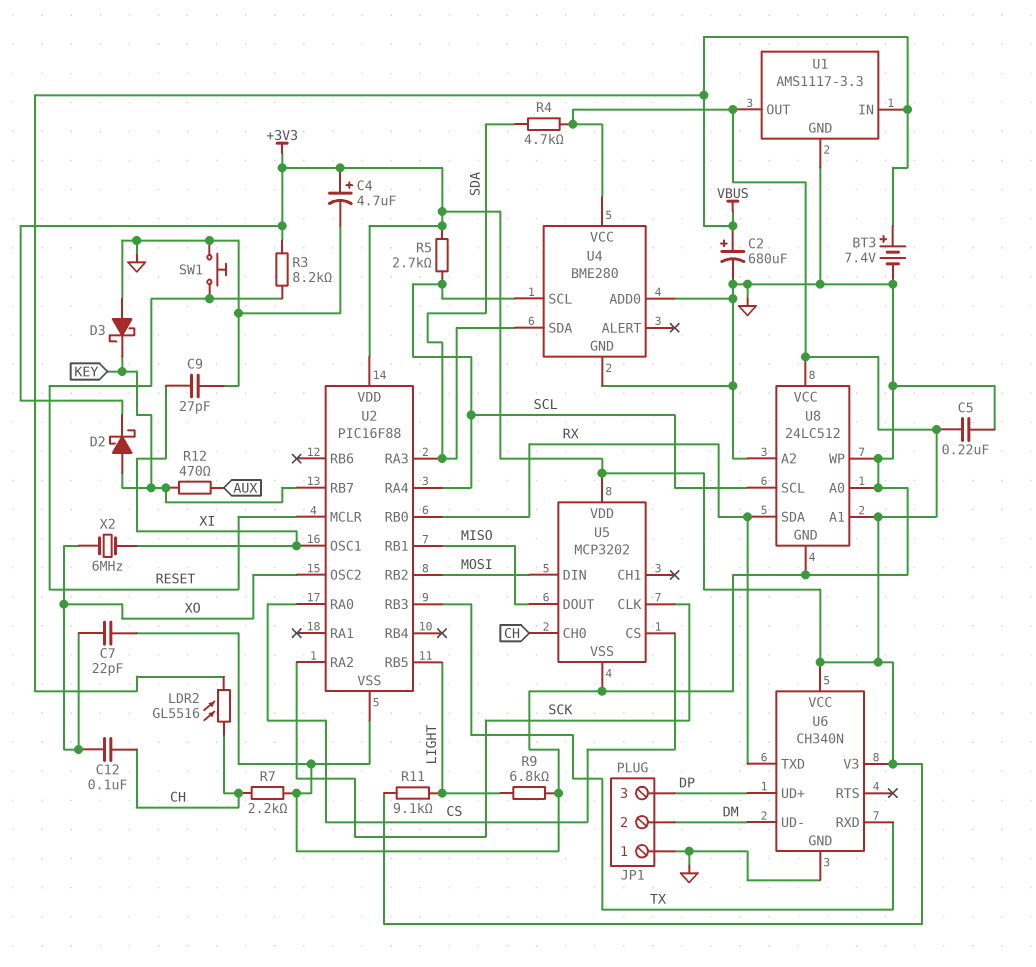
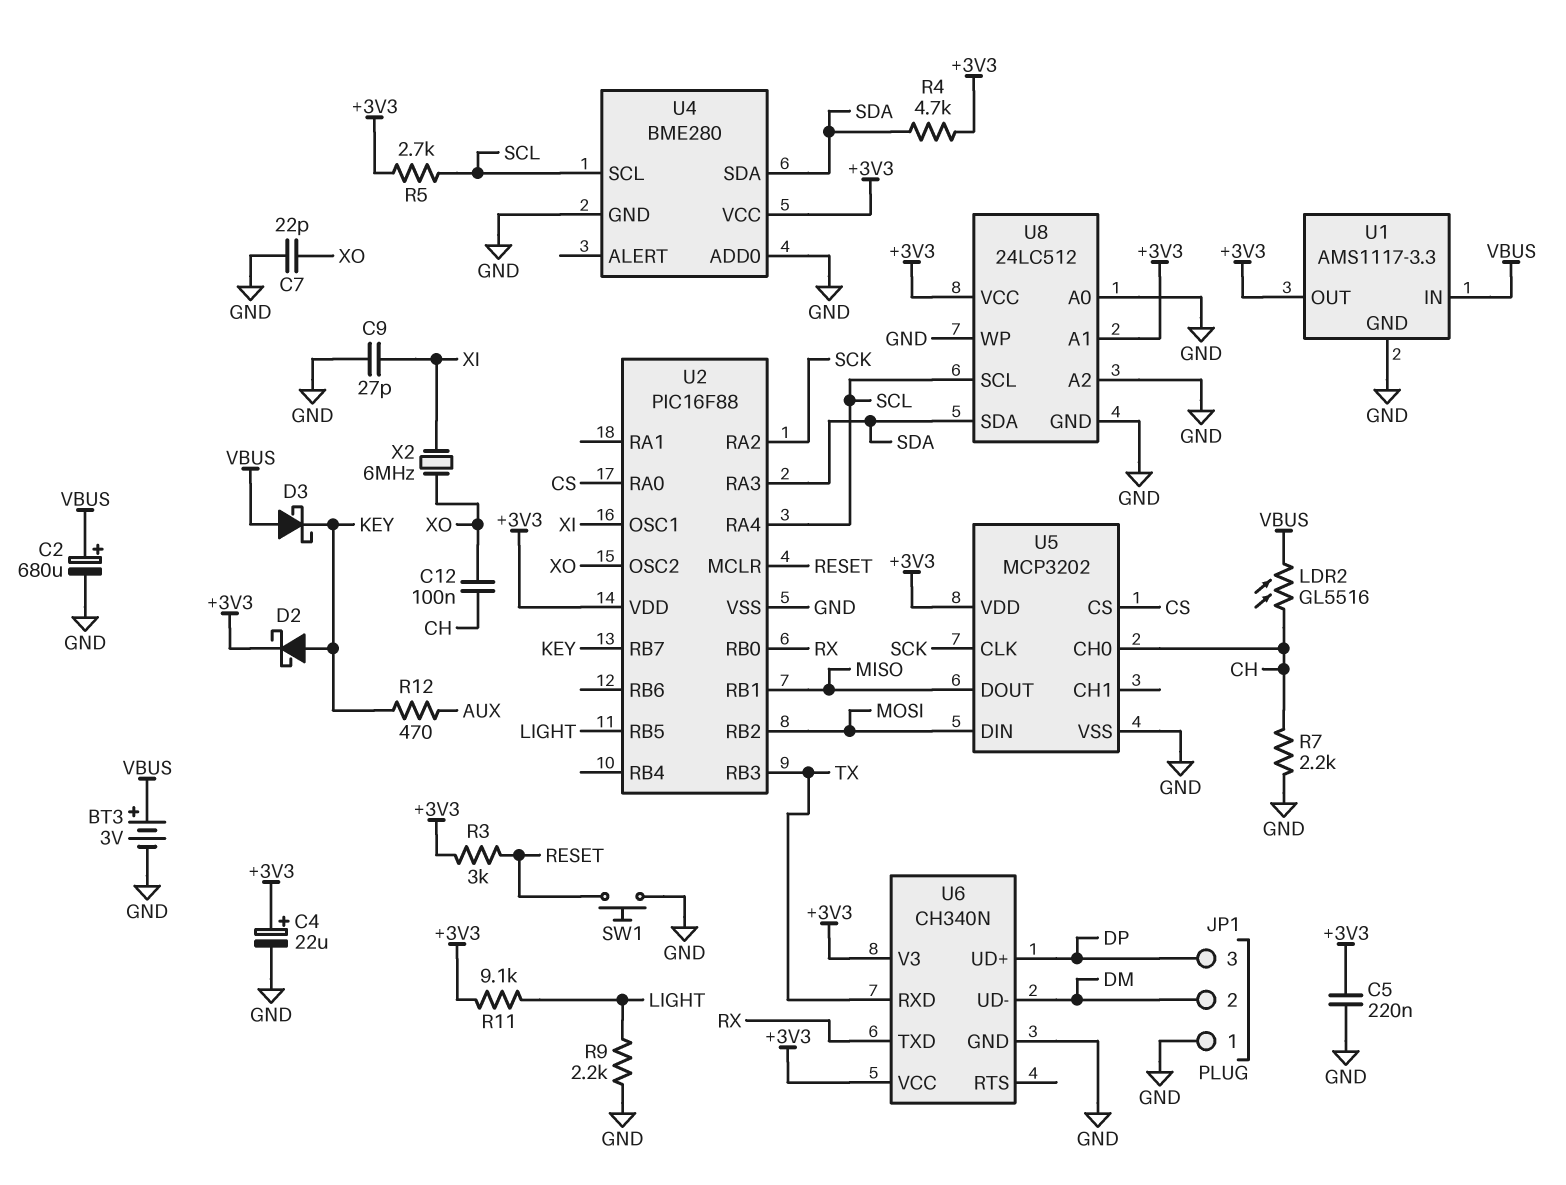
BT3: 7.4V (plus VBUS, minus GND) -> 3V (plus VBUS, minus GND)
C4: 4.7uF (plus +3V3, minus GND) -> 22uF (plus +3V3, minus GND)
D3: schottky (A GND, K KEY) -> schottky (A VBUS, K KEY)
R3: 8.2k (+3V3, RESET) -> 3k (+3V3, RESET)
R9: 6.8k (GND, LIGHT) -> 2.2k (GND, LIGHT)
U8 pin SDA: RX -> SDA

